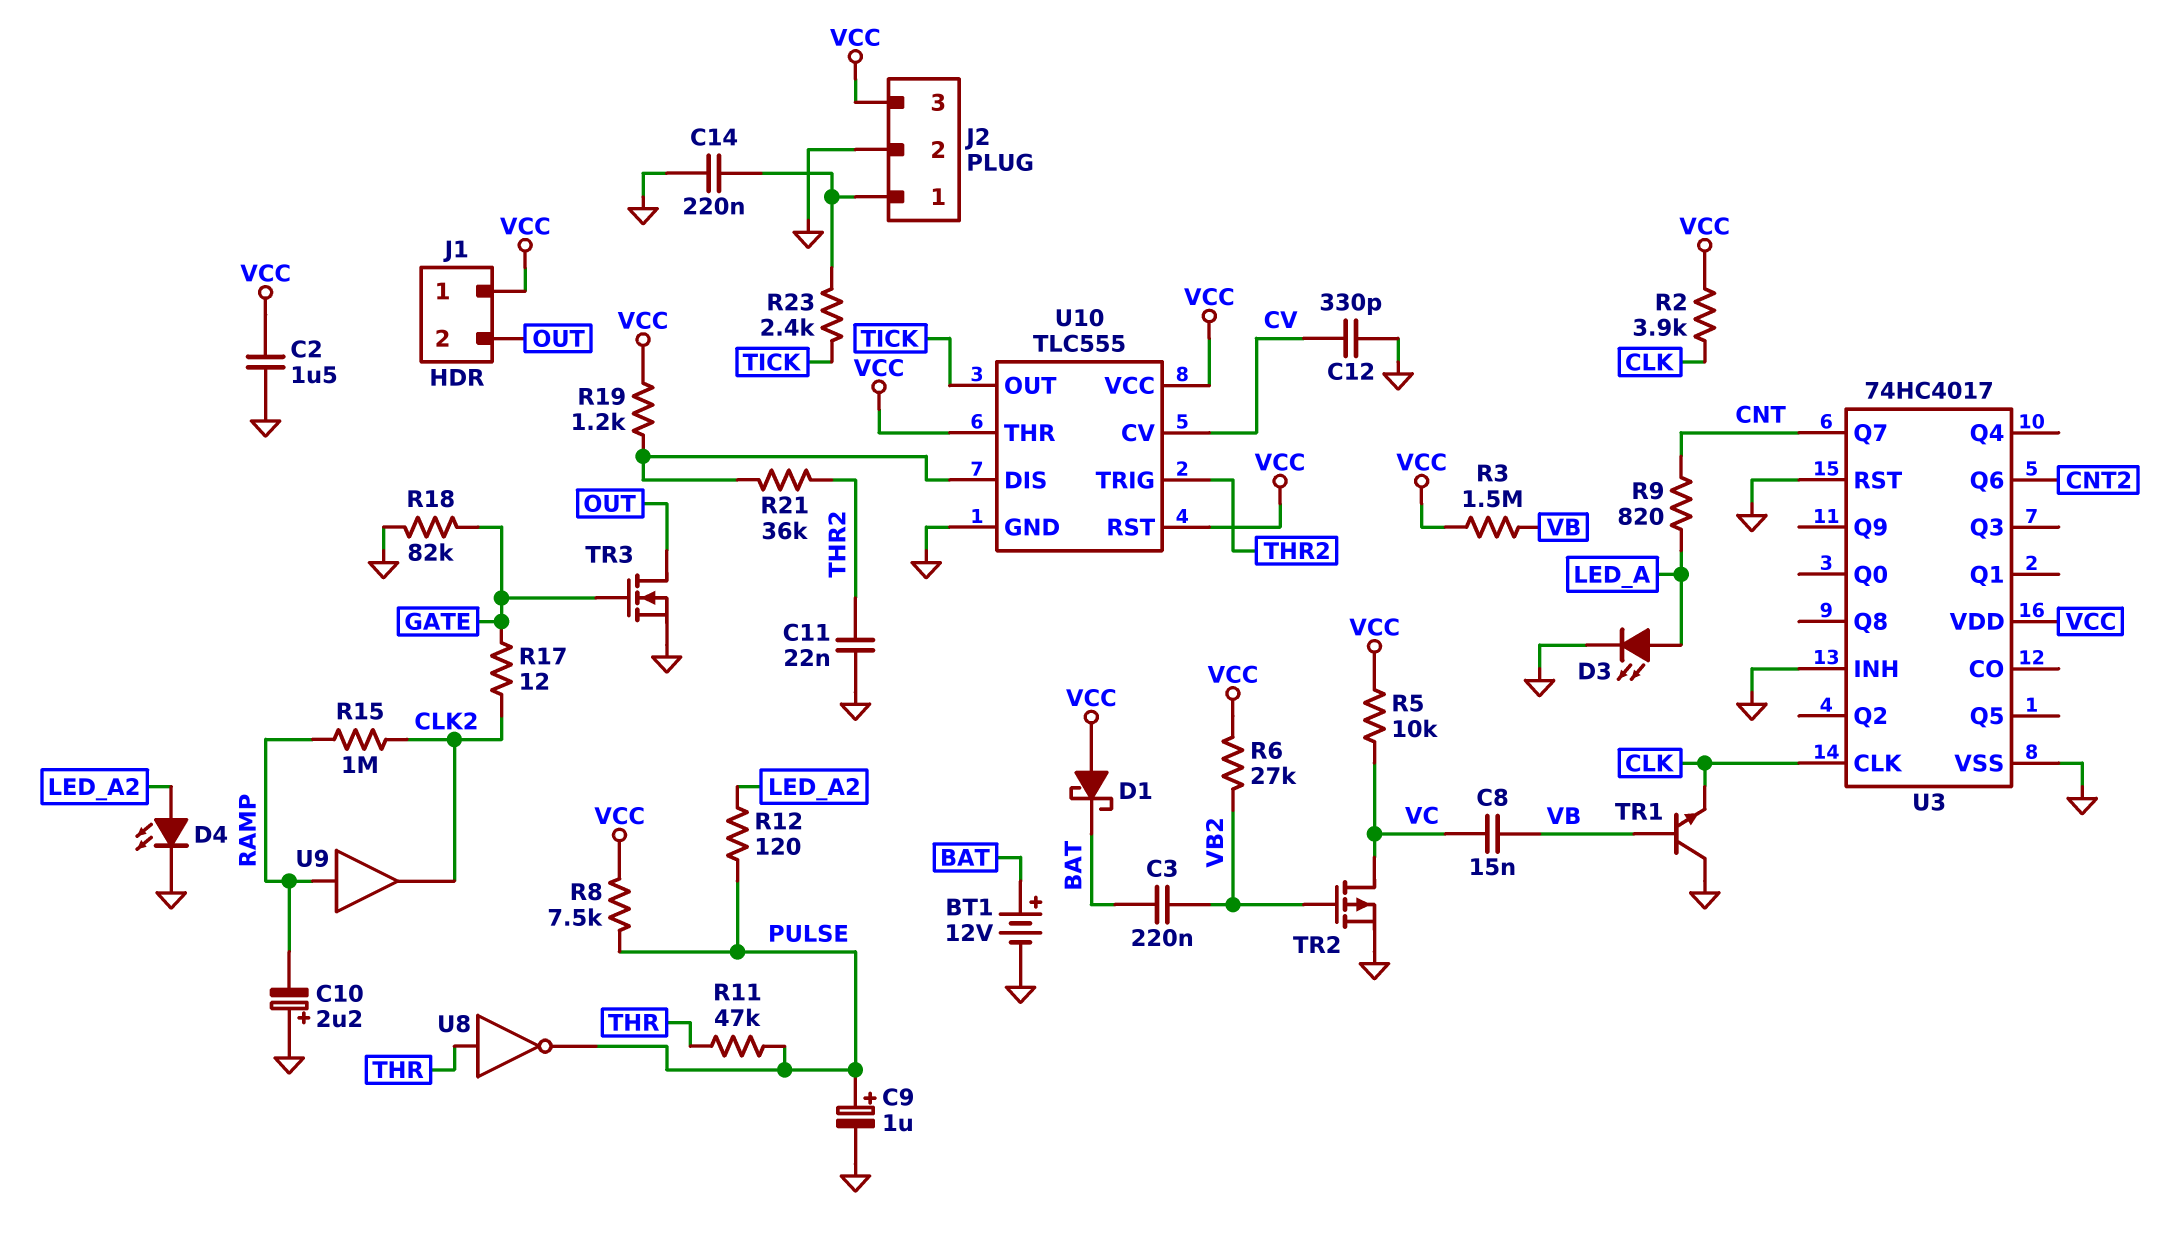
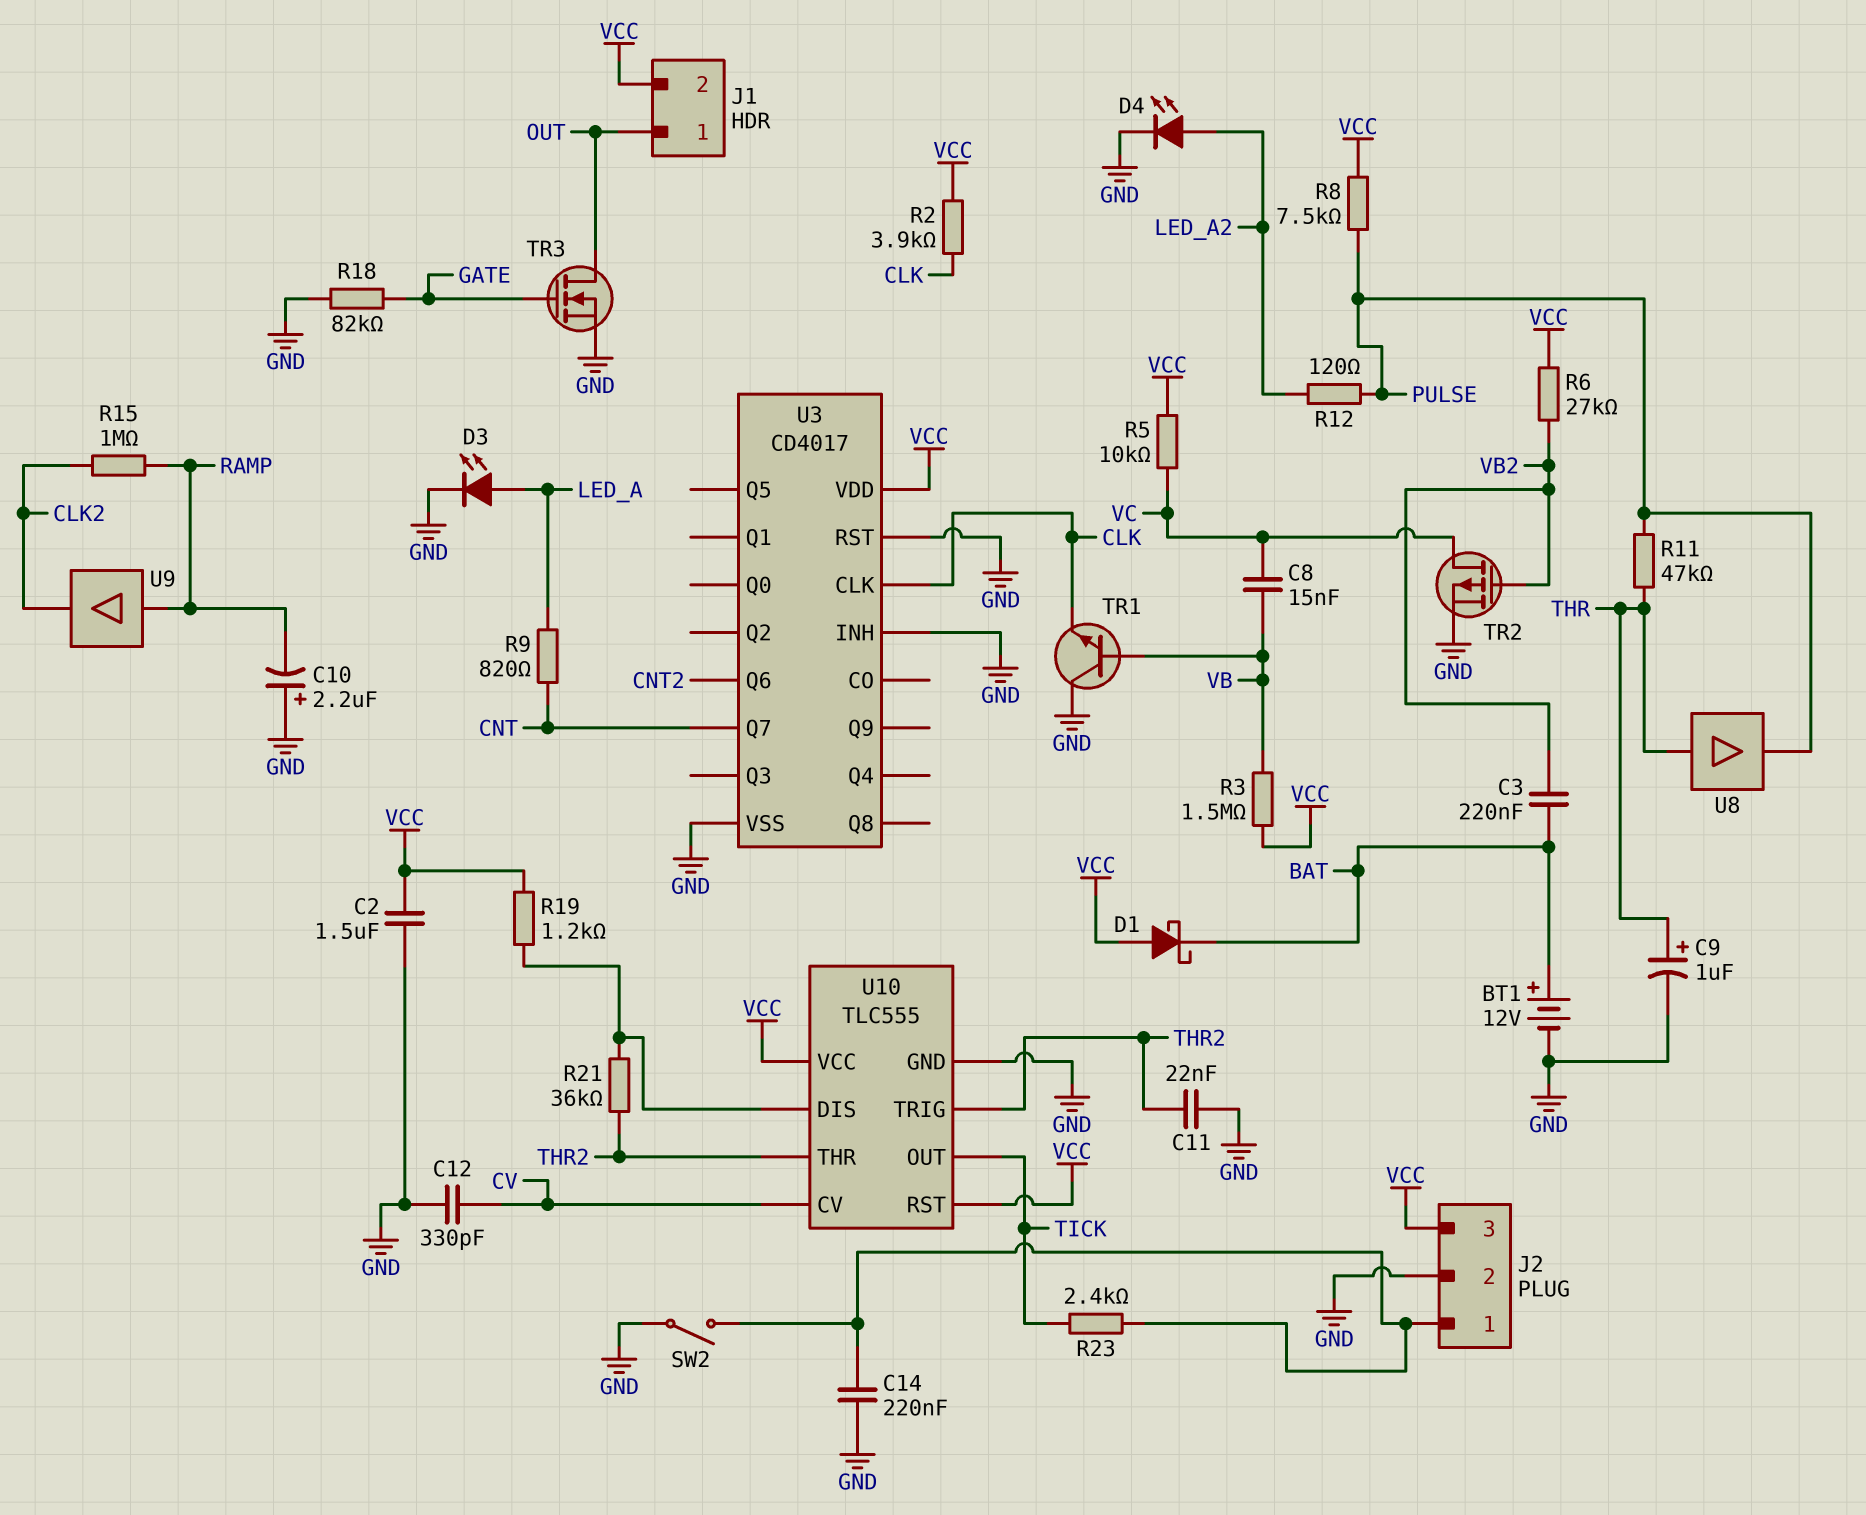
C9: 1uF (plus PULSE, minus GND) -> 1uF (plus THR, minus GND)
J1 pin 1: VCC -> OUT
J1 pin 2: OUT -> VCC
R17: 12 (CLK2, GATE) -> none
SW2: none -> switch (GND, J2/1)
U3: 74HC4017 -> CD4017
U8: NOT (in THR, out PULSE) -> buffer (in THR, out PULSE)
U10 pin THR: VCC -> THR2

